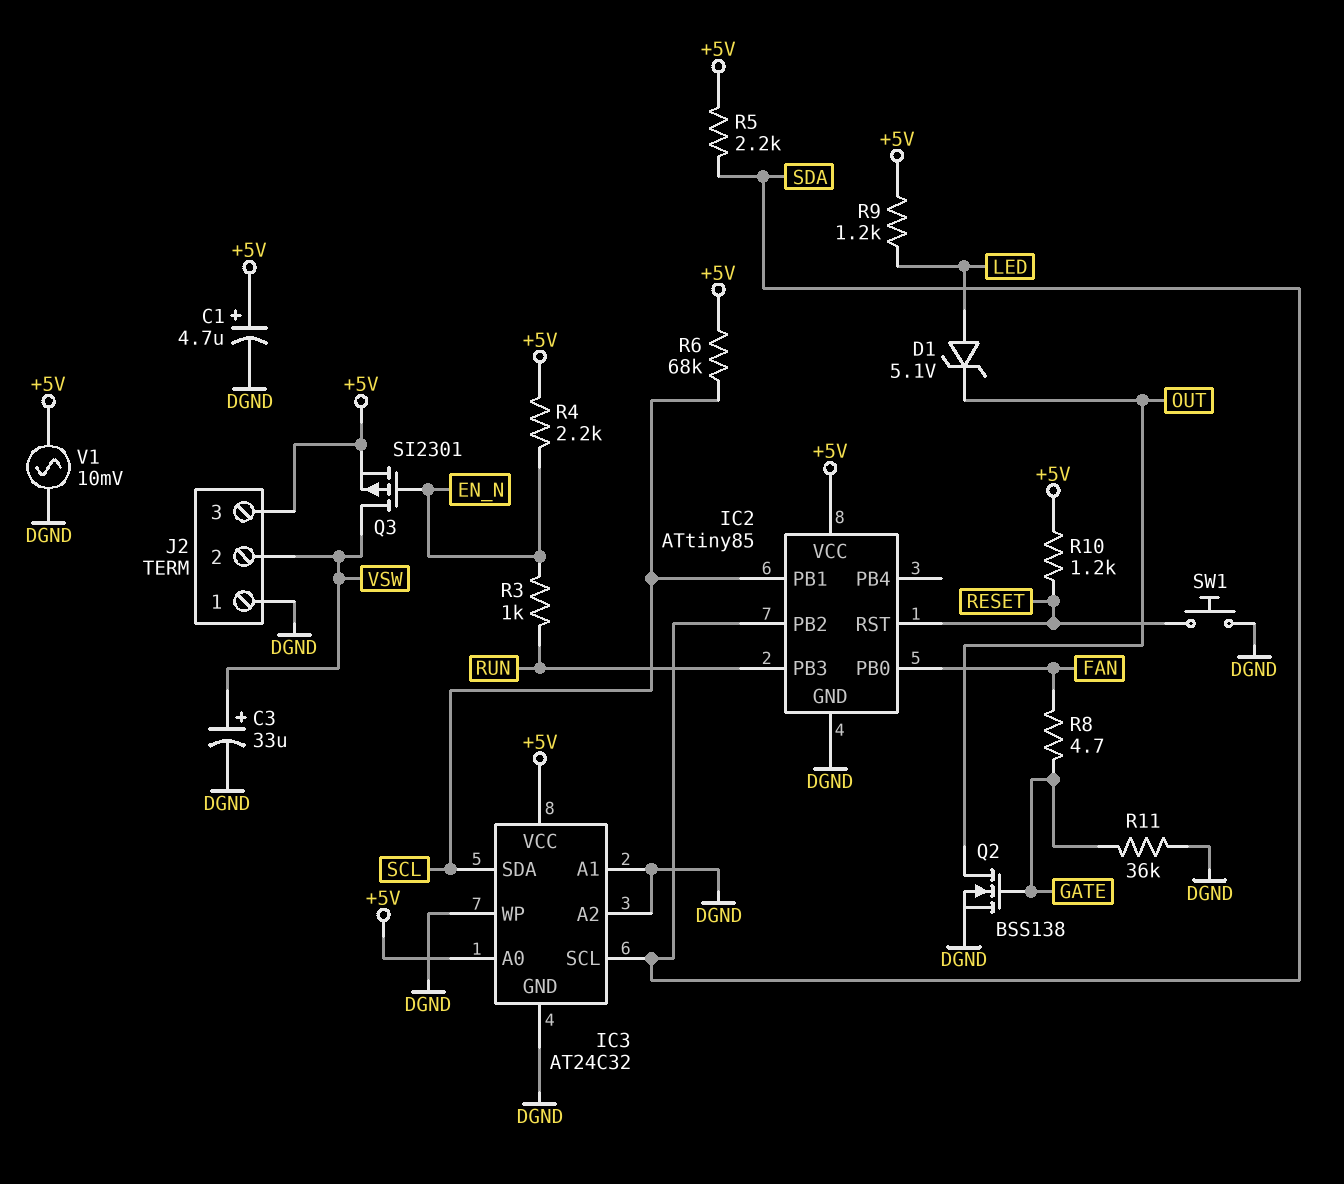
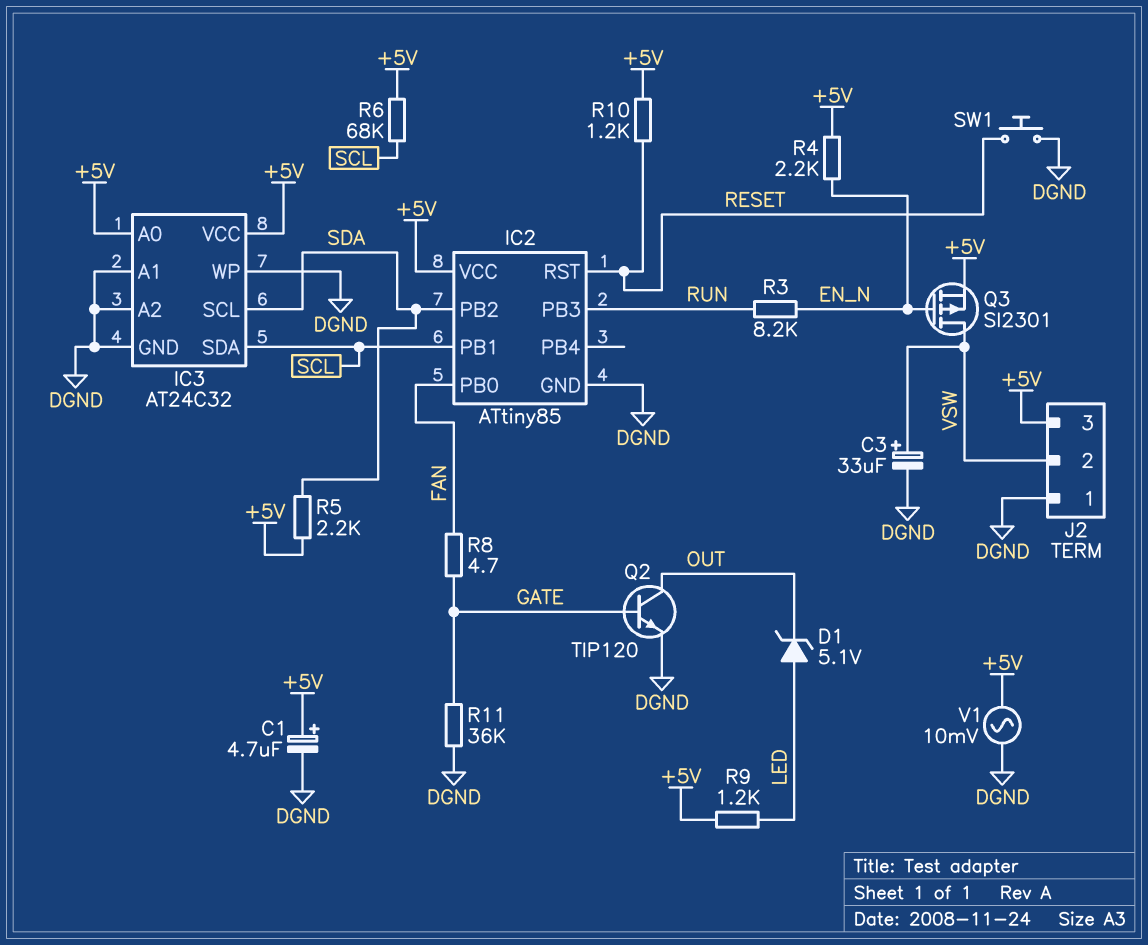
Q2: NMOS BSS138 (G GATE, D OUT, S DGND) -> NPN TIP120 (B GATE, C OUT, E DGND)
R3: 1k (EN_N, RUN) -> 8.2k (EN_N, RUN)

